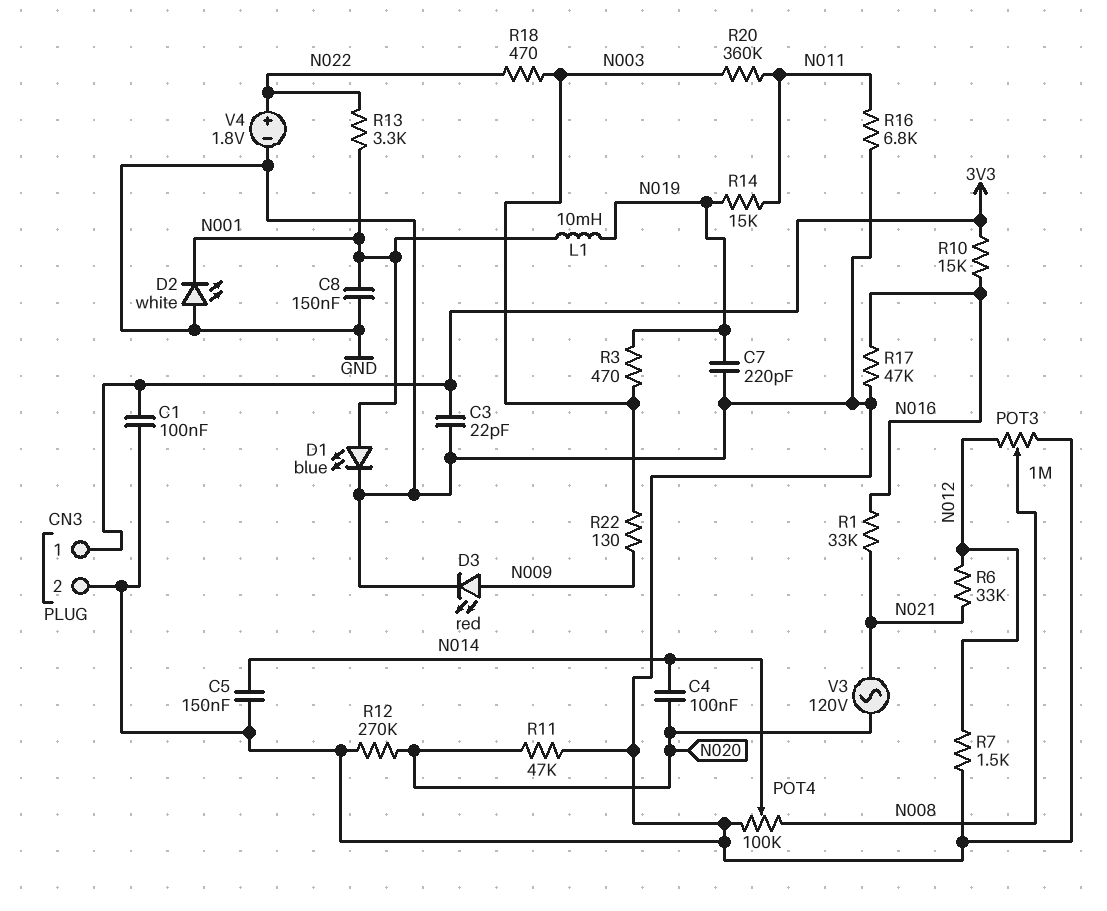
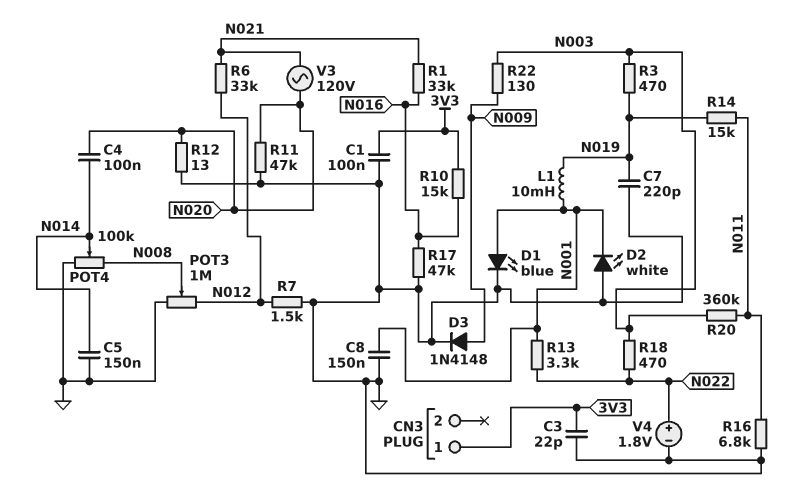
CN3 pin 2: GND -> none
D3: LED red (A N009, K GND) -> diode 1N4148 (A N009, K GND)
R12: 270k (GND, N020) -> 13 (GND, N020)

